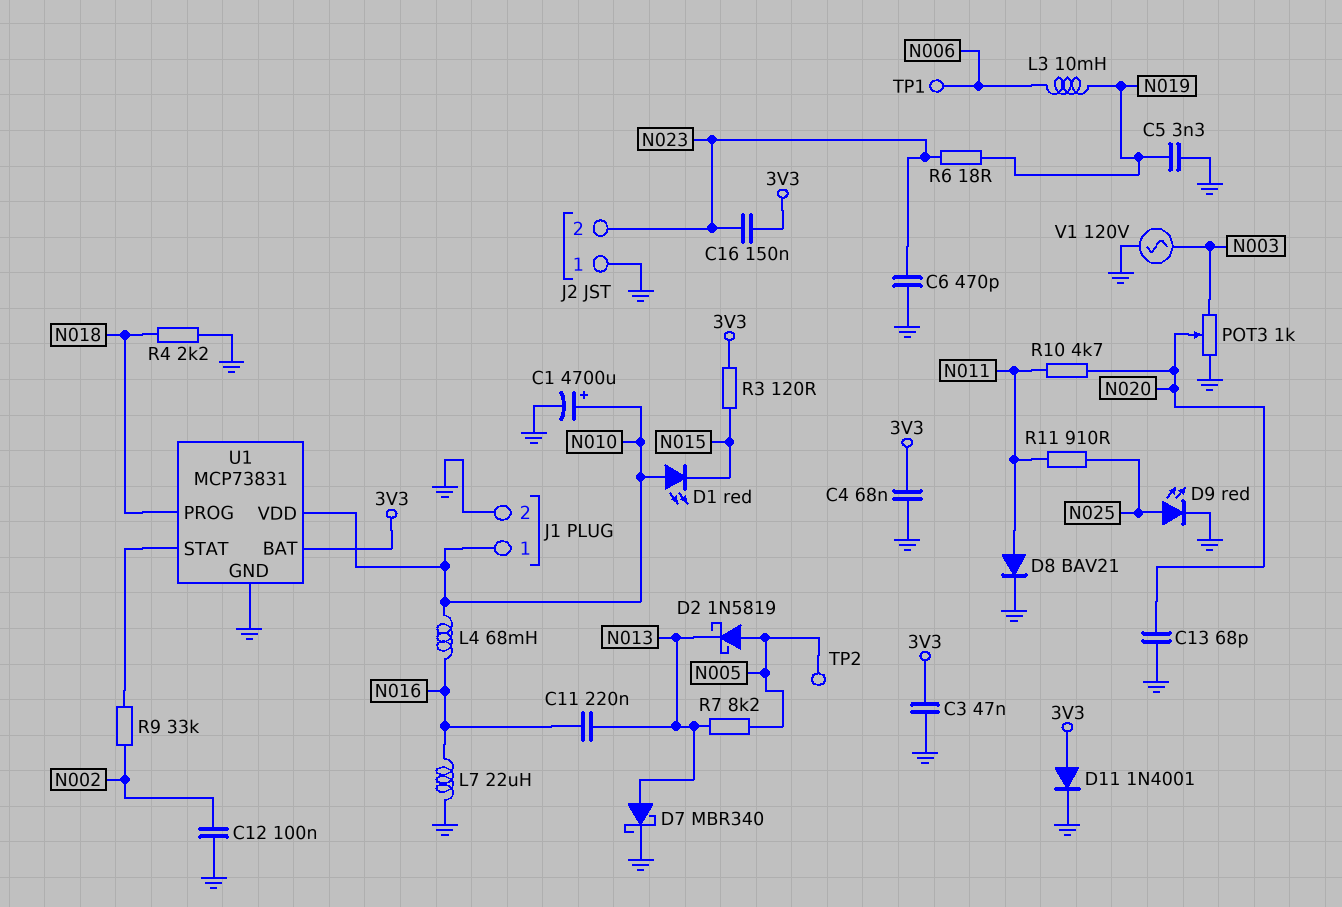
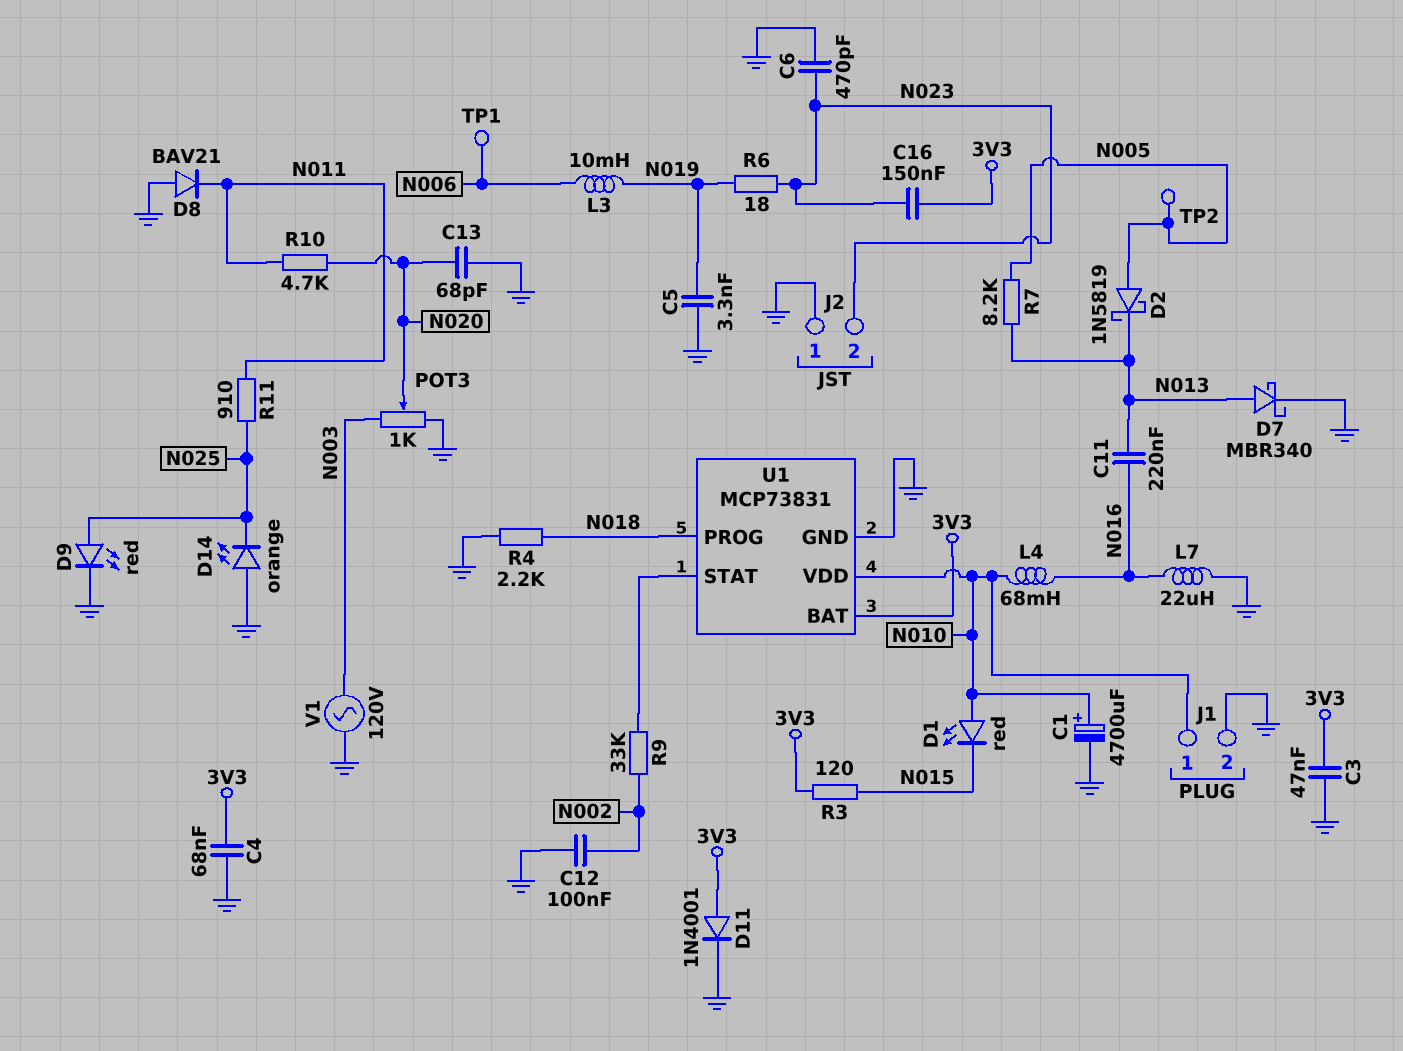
D8: diode BAV21 (A N011, K GND) -> diode BAV21 (A GND, K N011)
D14: none -> LED orange (A GND, K N025)

